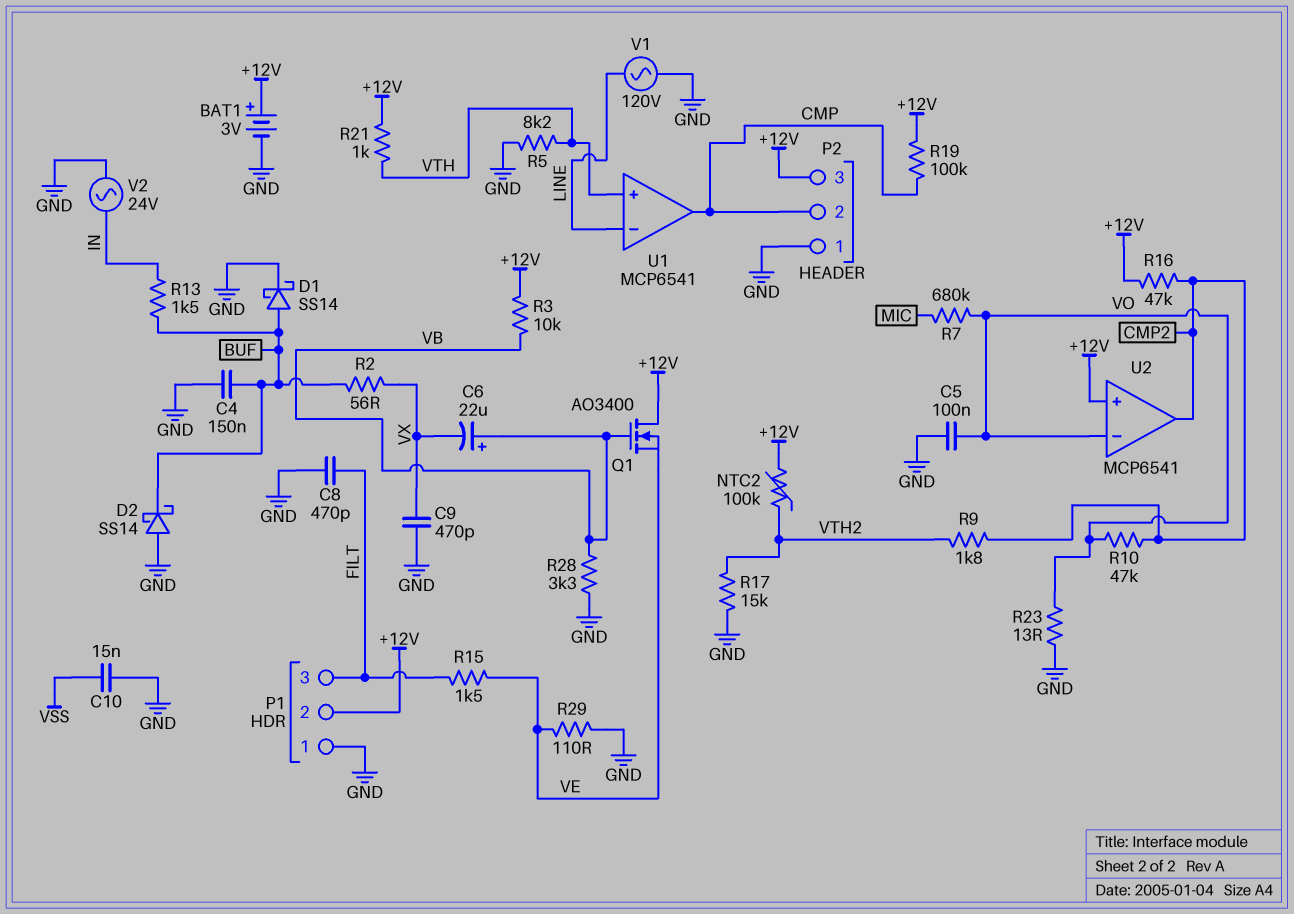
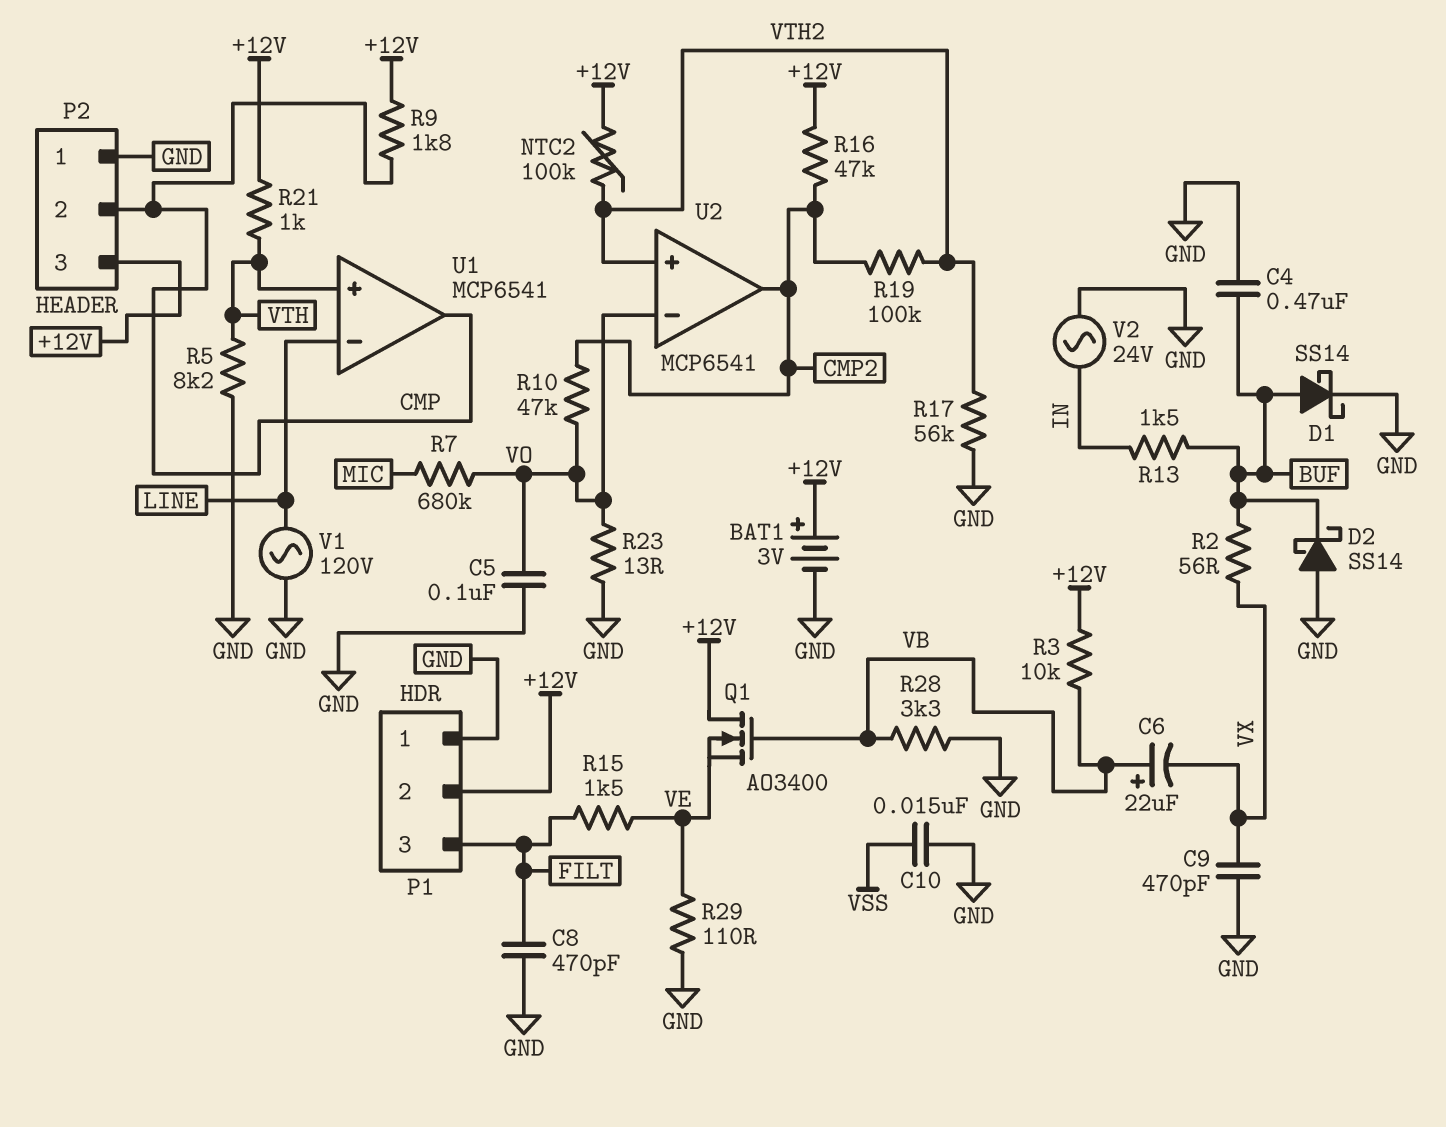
C4: 150nF (BUF, GND) -> 470nF (BUF, GND)
R9: 1.8k (CMP2, VTH2) -> 1.8k (+12V, CMP)
R17: 15k (GND, VTH2) -> 56k (GND, VTH2)
R19: 100k (+12V, CMP) -> 100k (CMP2, VTH2)
U2 pin in+: +12V -> VTH2

